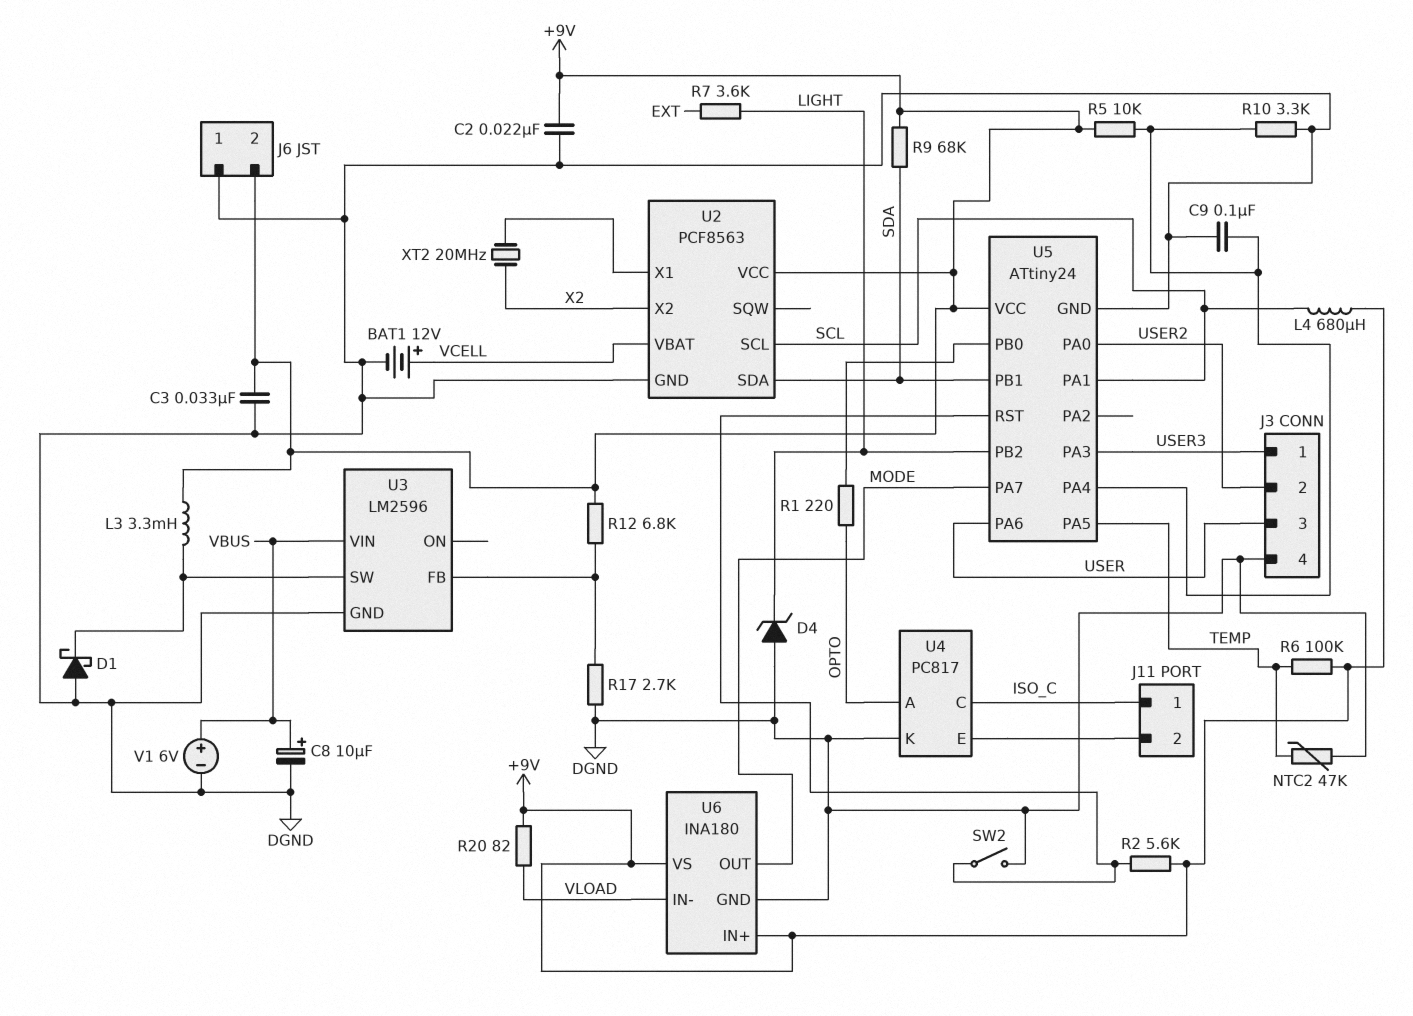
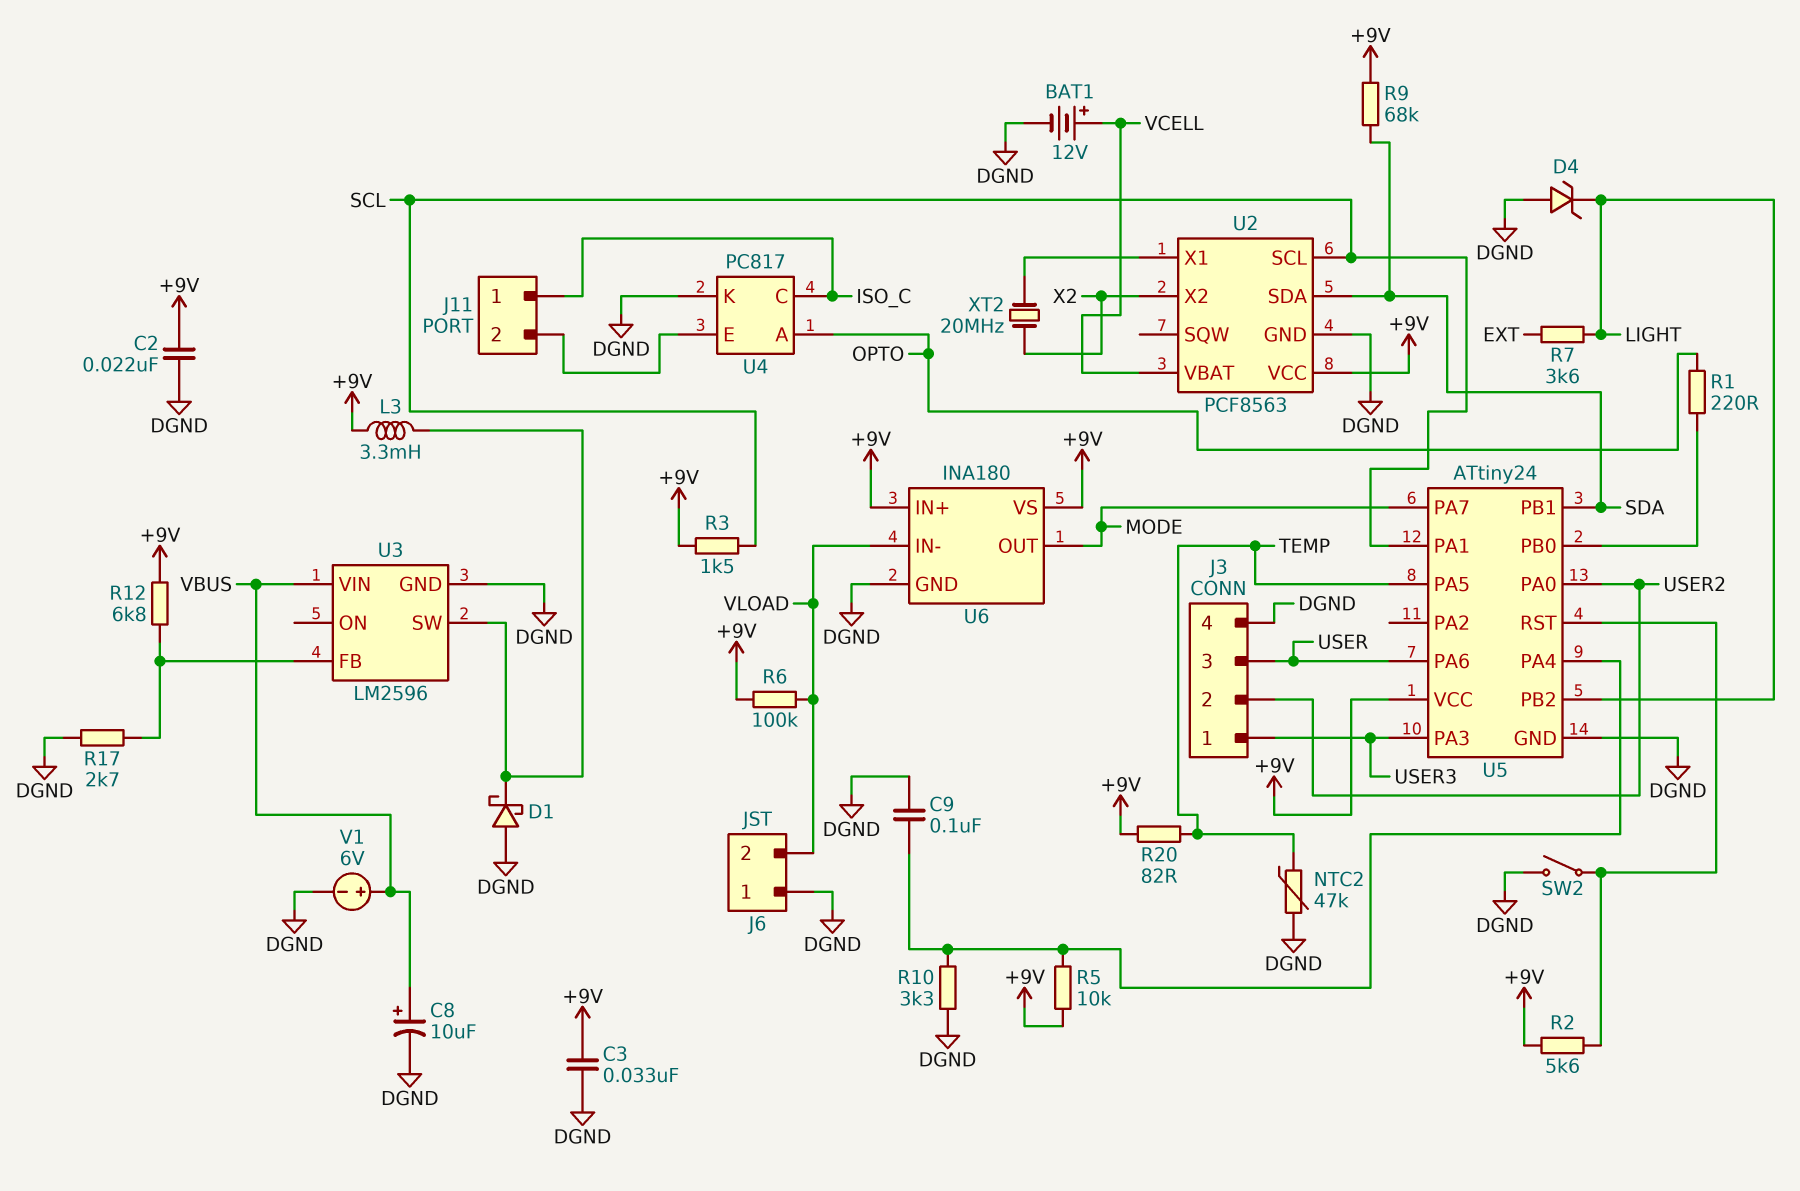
J6 pin 2: +9V -> VLOAD
L4: 680uH (+9V, SCL) -> none
R3: none -> 1.5k (+9V, SCL)
R6: 100k (+9V, TEMP) -> 100k (+9V, VLOAD)
R20: 82 (+9V, VLOAD) -> 82 (+9V, TEMP)

